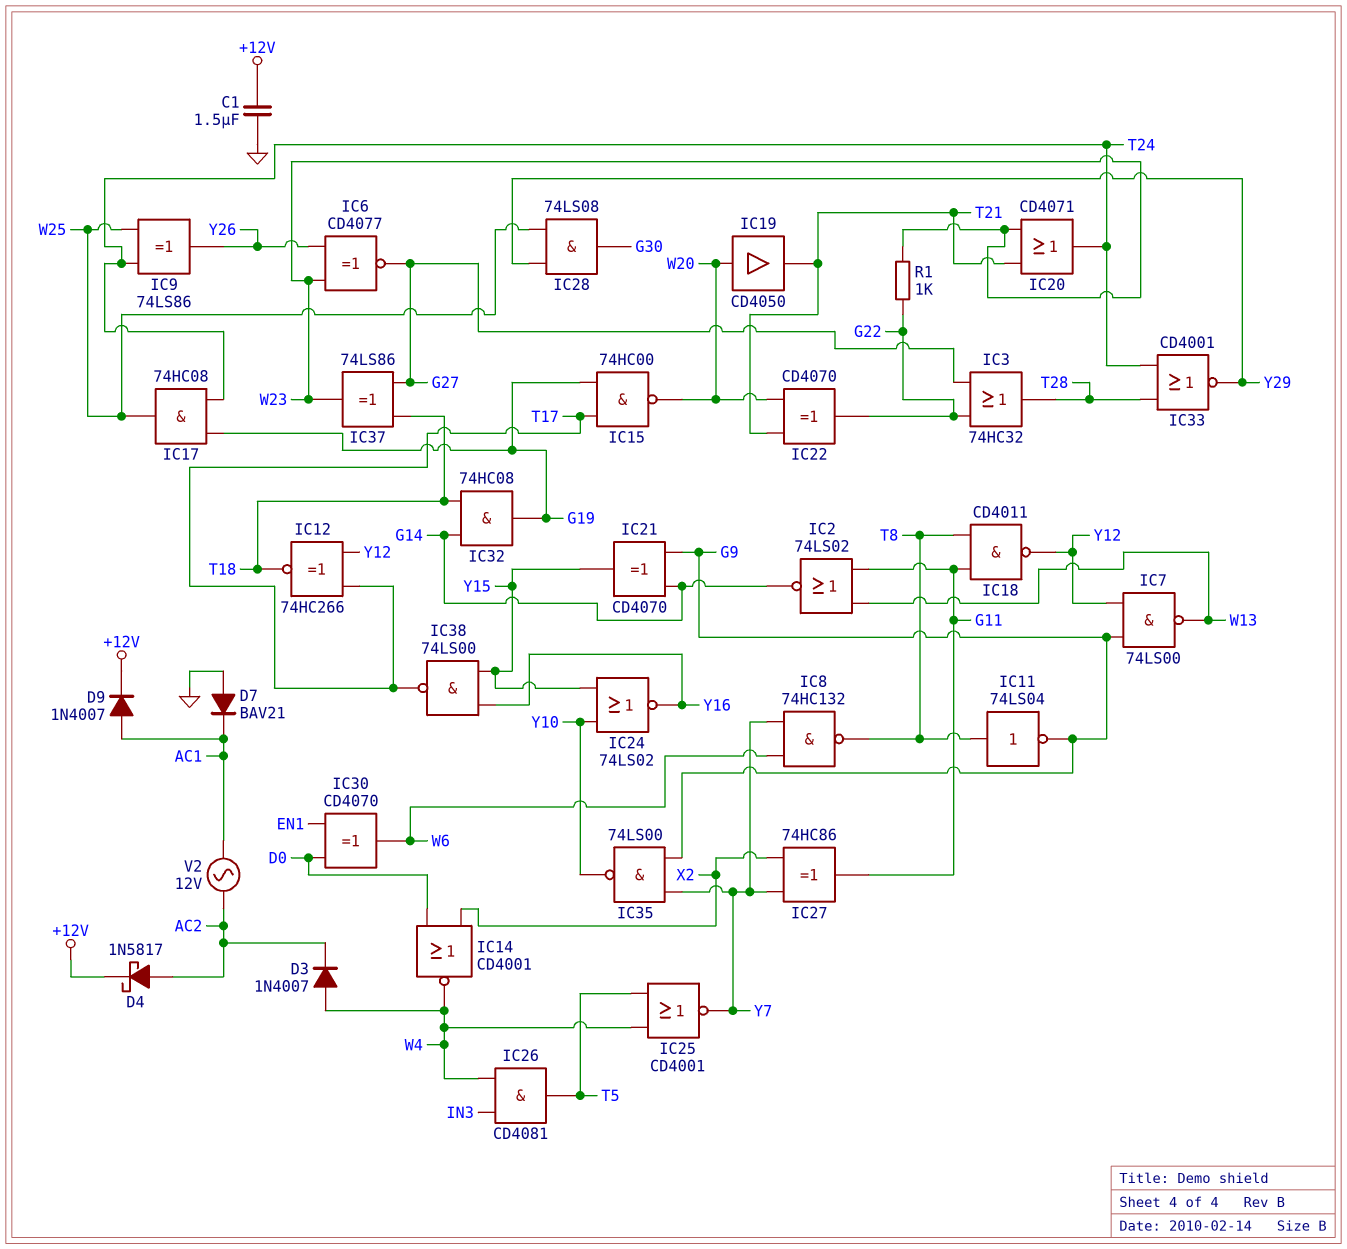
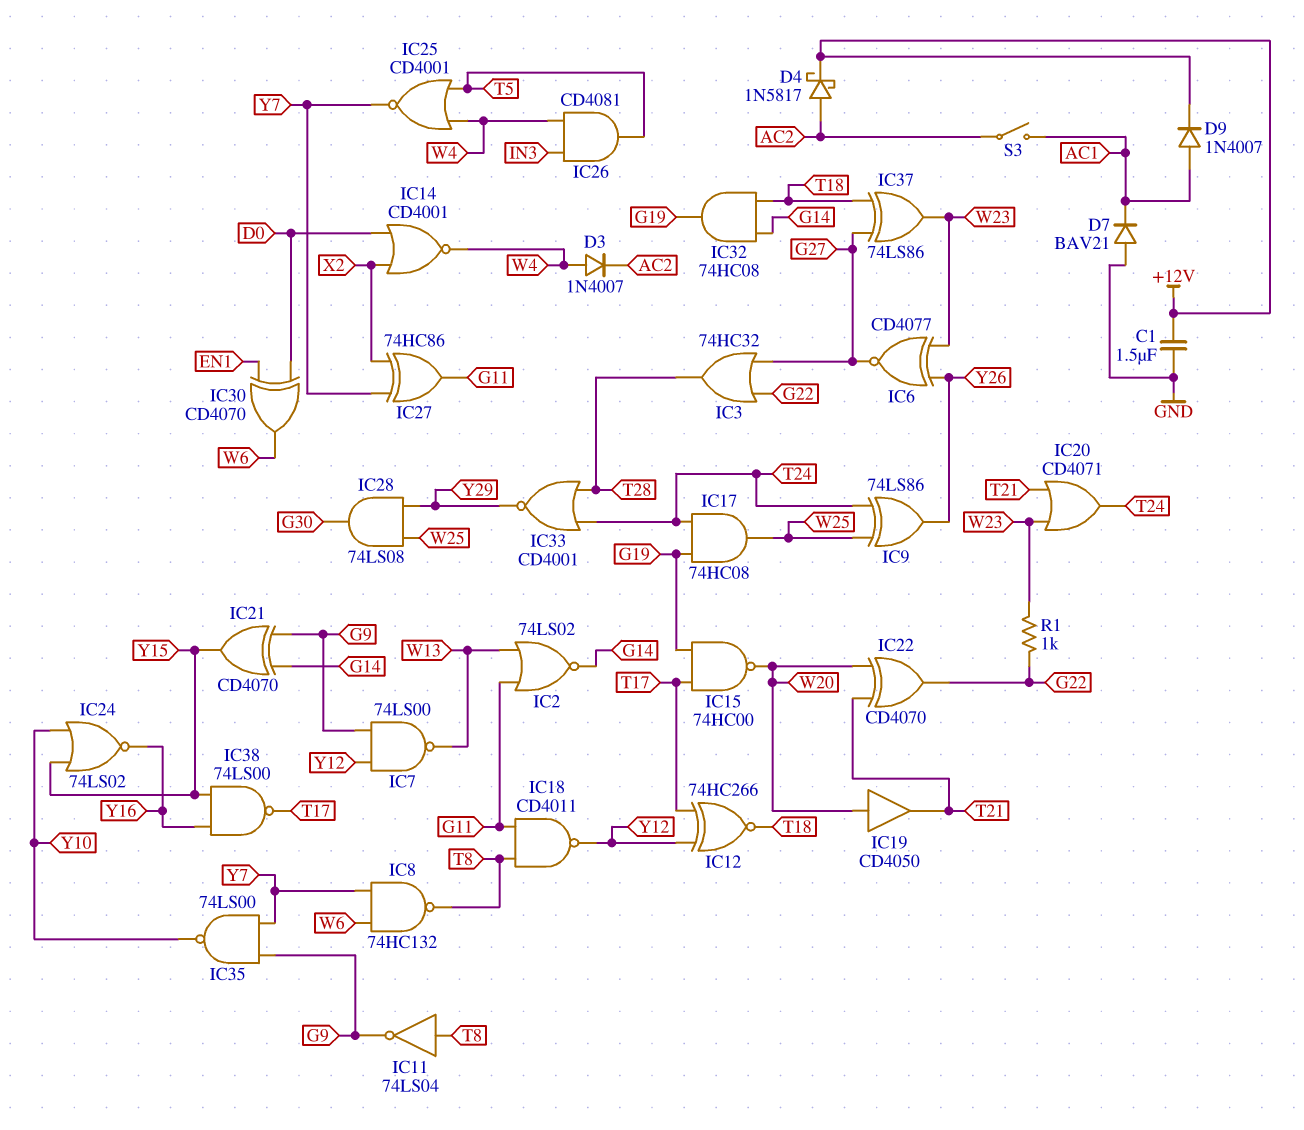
S3: none -> switch (AC1, AC2)
V2: AC 12V (AC1, AC2) -> none

